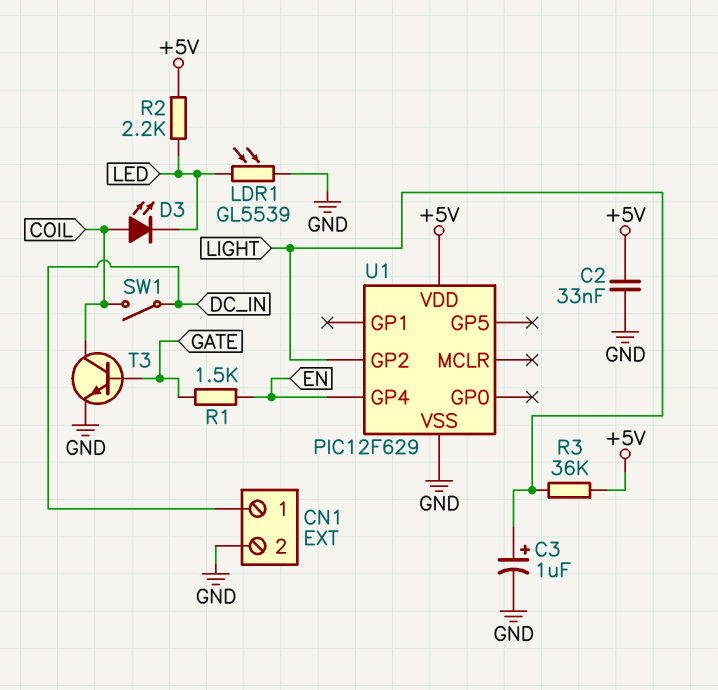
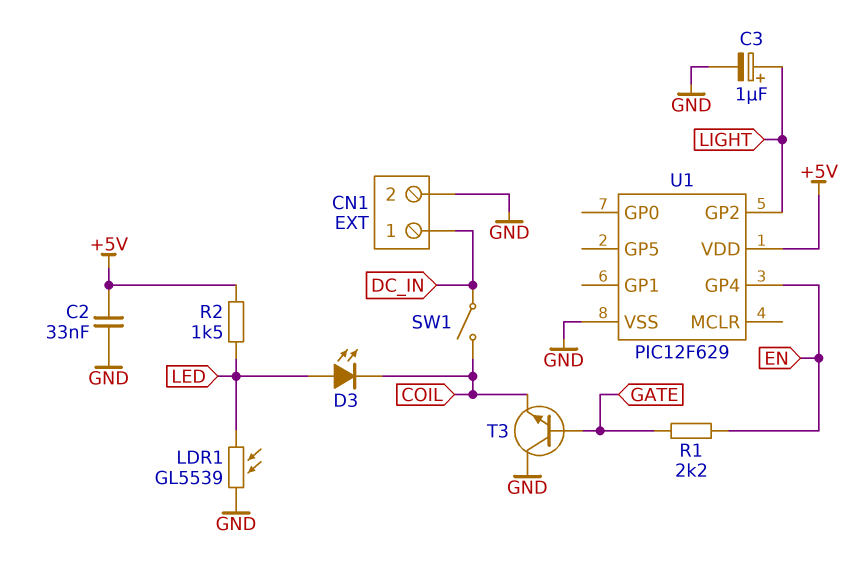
D3: LED (A COIL, K LED) -> LED (A LED, K COIL)
R1: 1.5k (EN, GATE) -> 2.2k (EN, GATE)
R2: 2.2k (+5V, LED) -> 1.5k (+5V, LED)
R3: 36k (+5V, LIGHT) -> none
T3: NPN (B GATE, C COIL, E GND) -> NPN (B GATE, C GND, E COIL)

